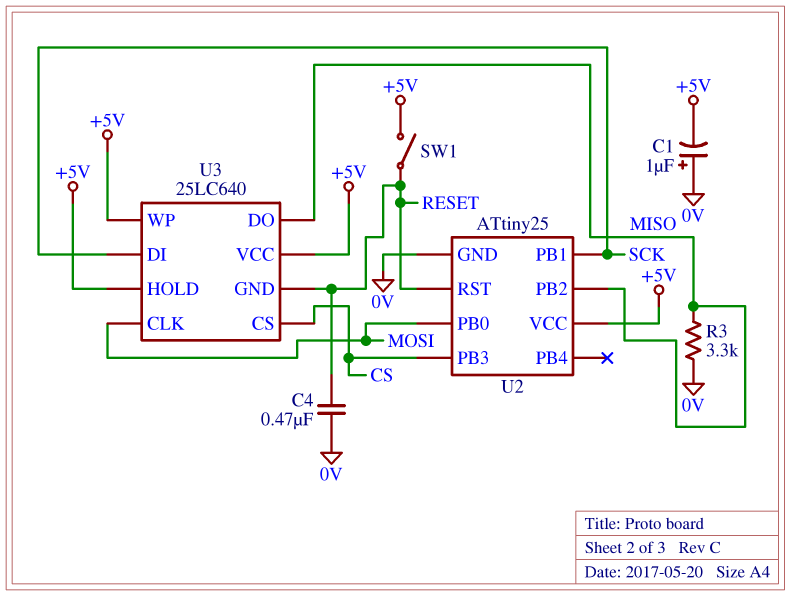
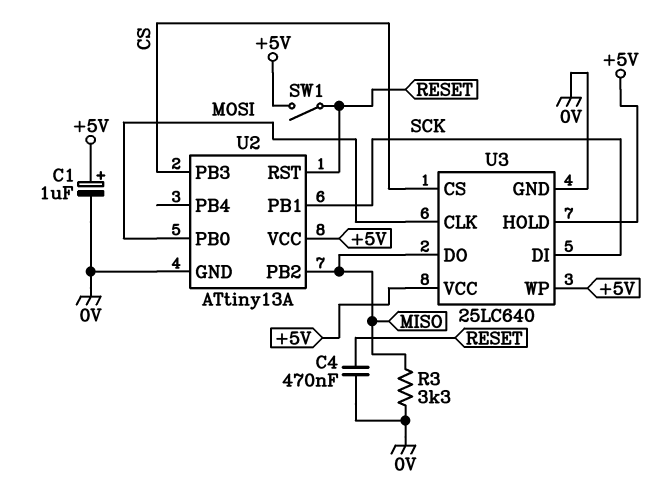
C1: 1uF (plus 0V, minus +5V) -> 1uF (plus +5V, minus 0V)
U2: ATtiny25 -> ATtiny13A
U3 pin GND: RESET -> 0V

